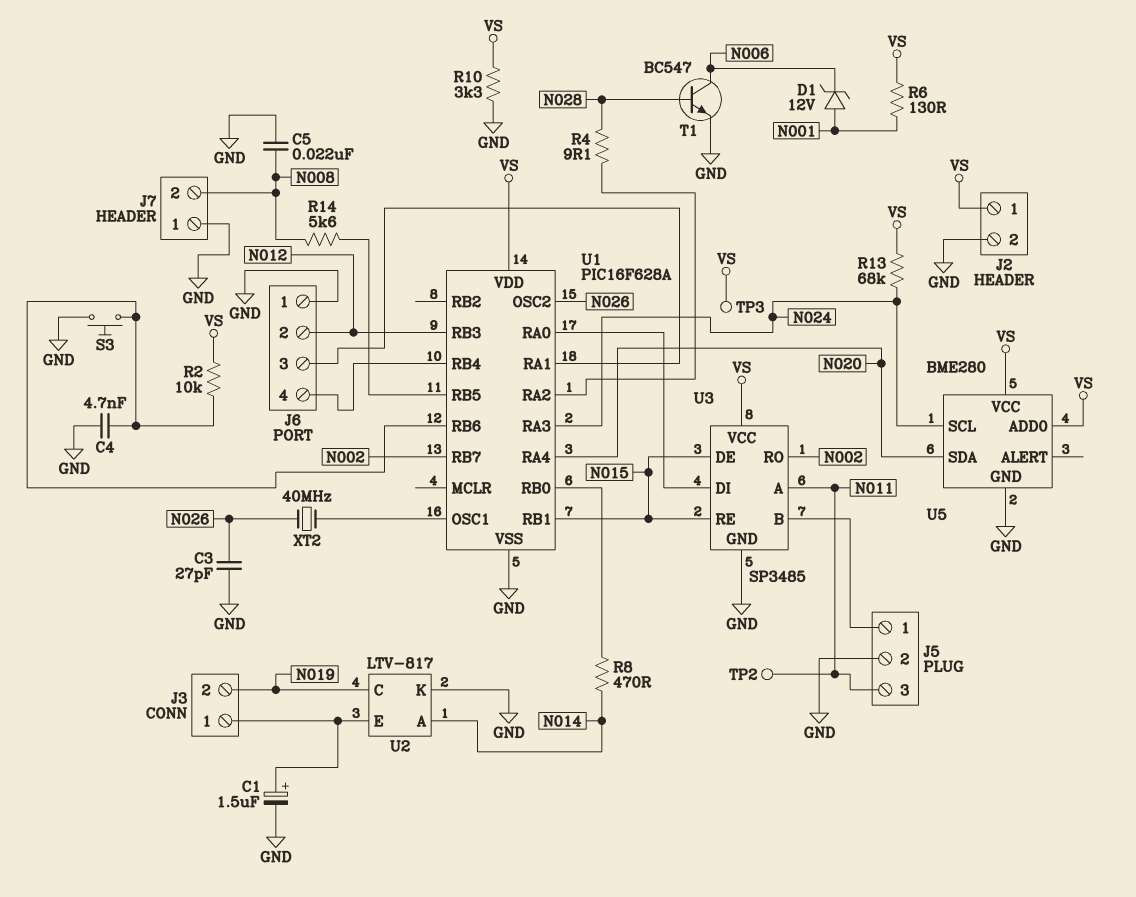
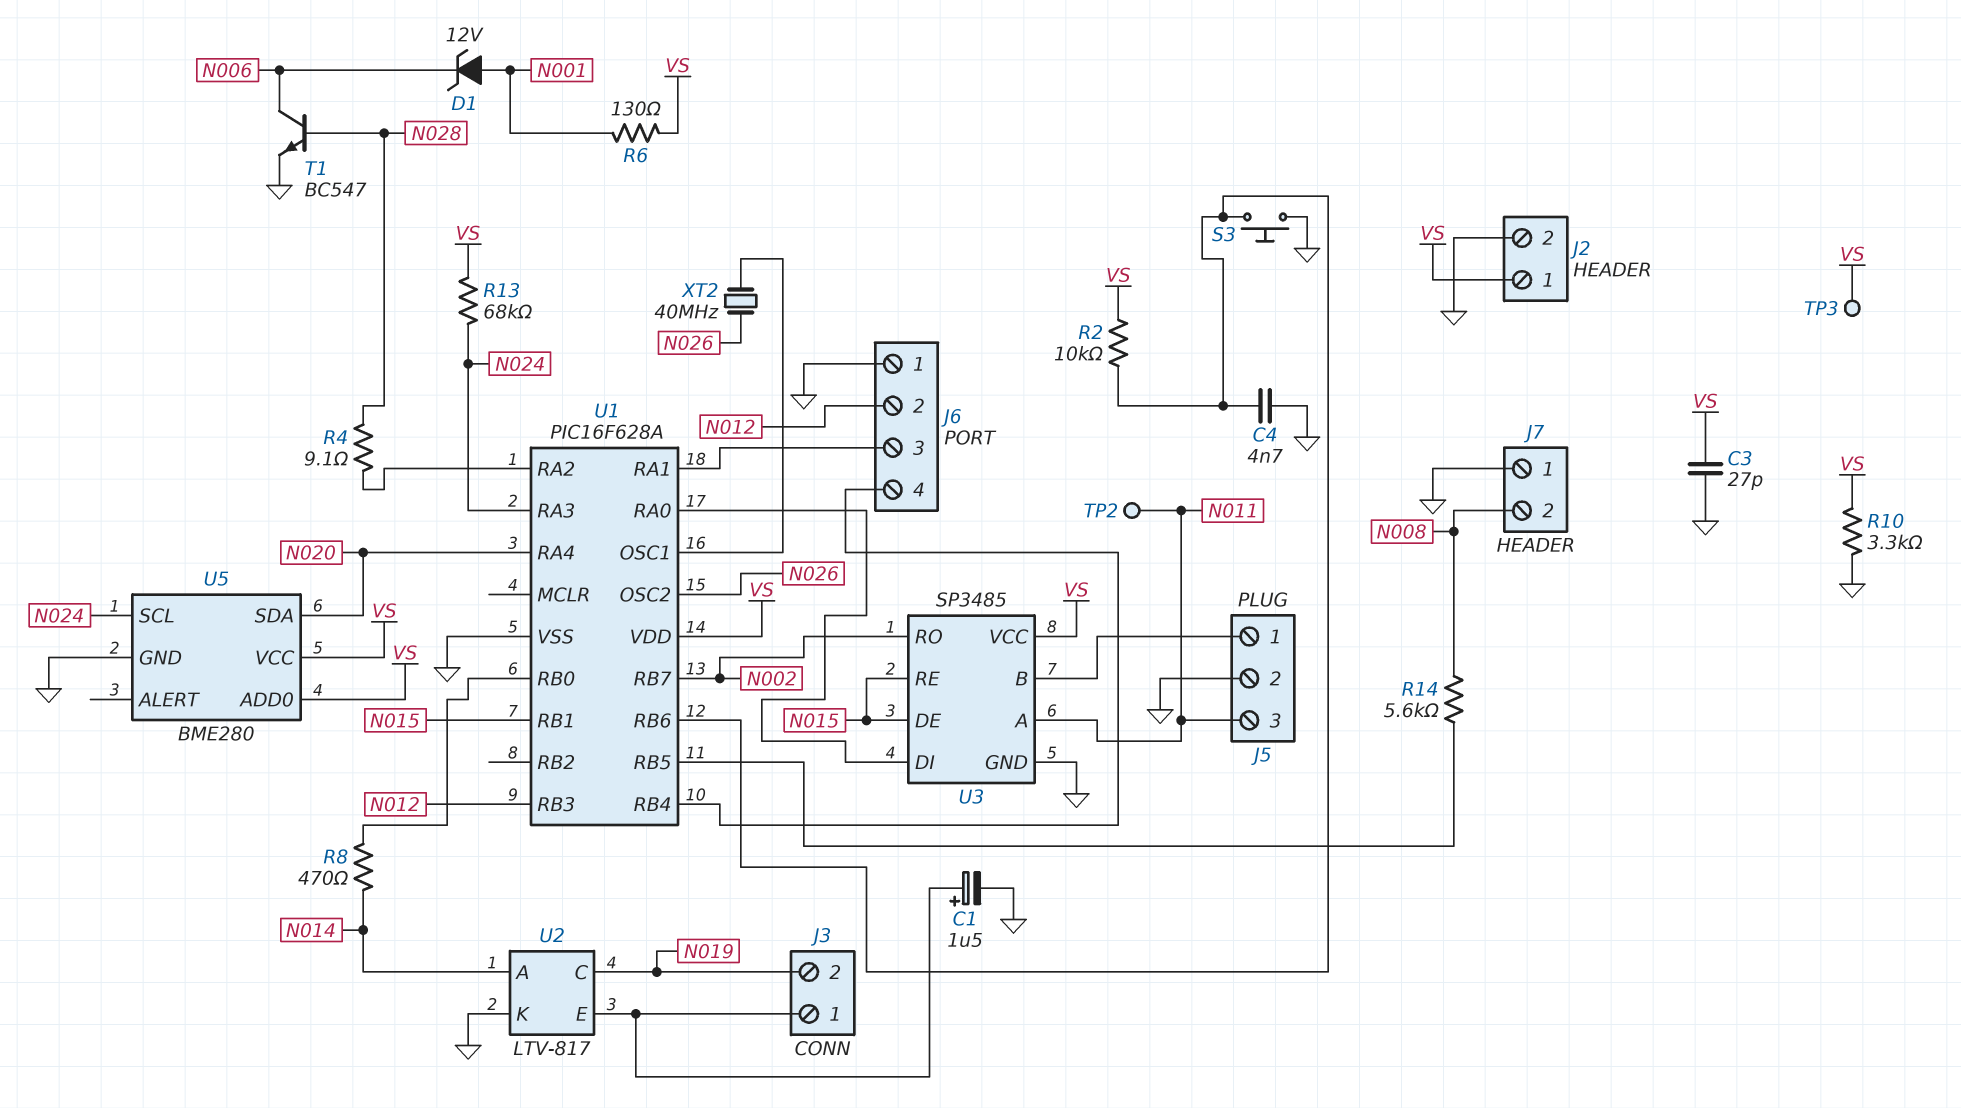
C3: 27pF (GND, N026) -> 27pF (GND, VS)
C5: 22nF (GND, N008) -> none

